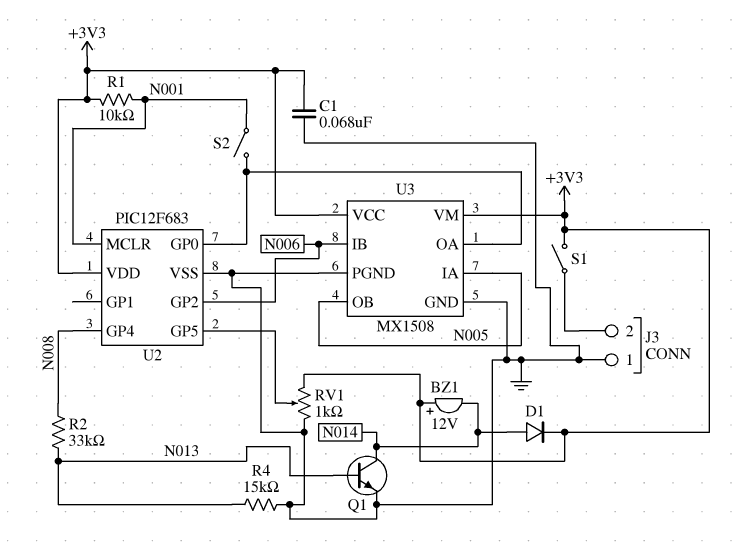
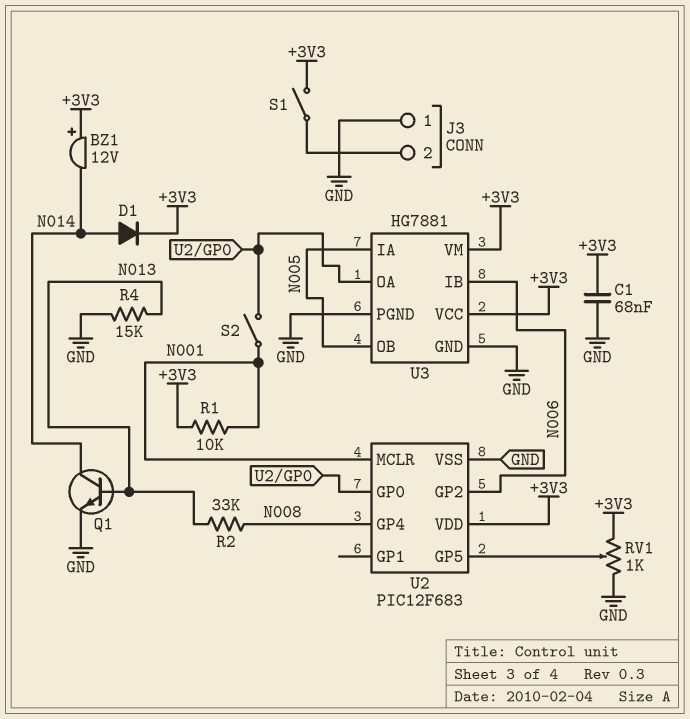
U3: MX1508 -> HG7881

